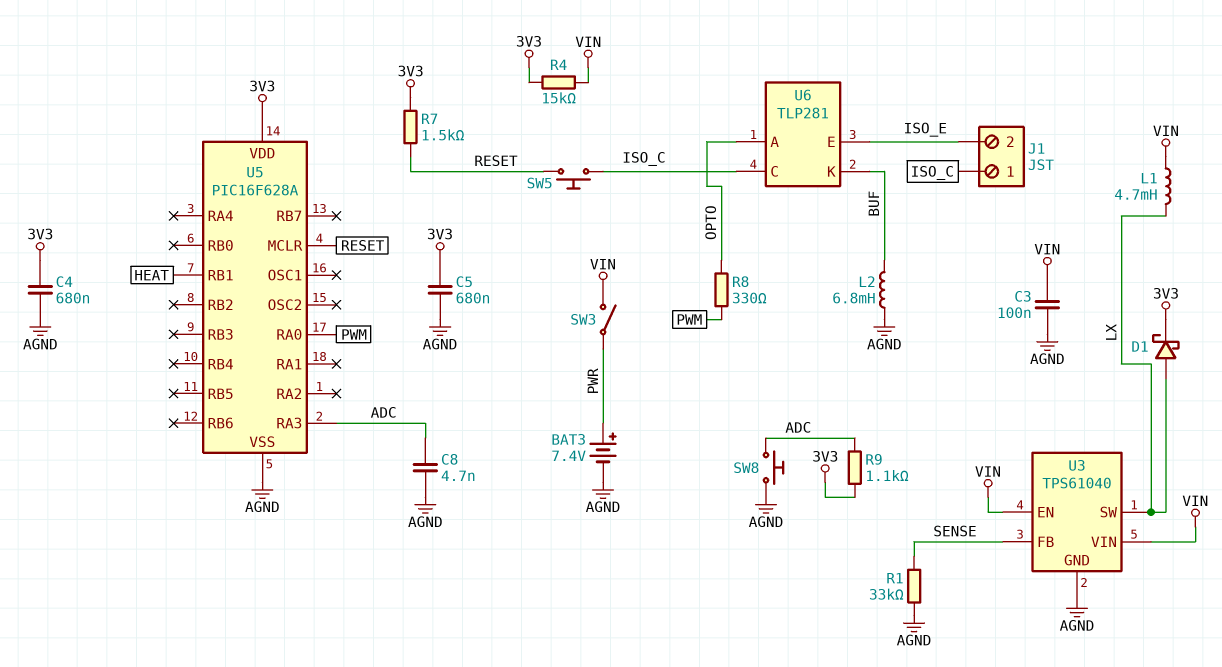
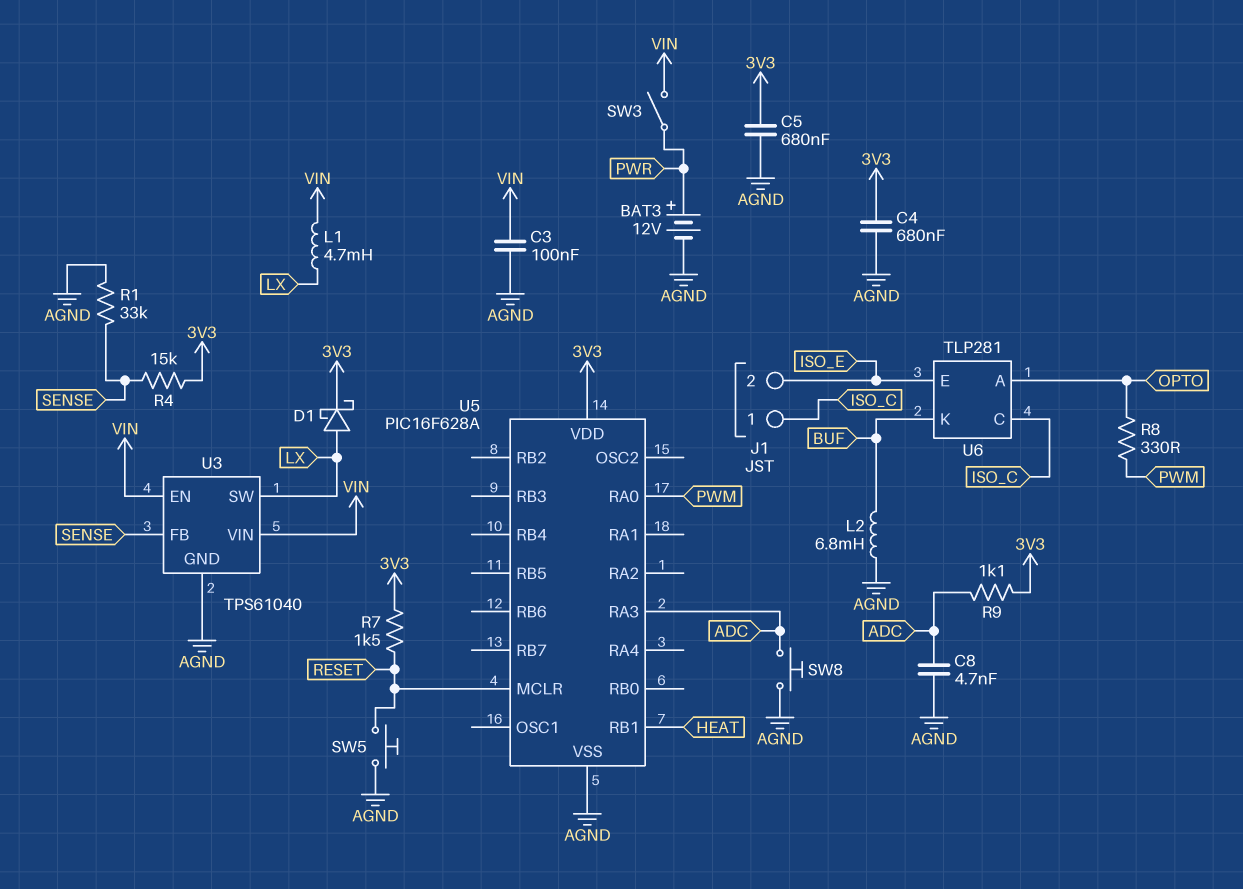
BAT3: 7.4V (plus PWR, minus AGND) -> 12V (plus PWR, minus AGND)
R4: 15k (3V3, VIN) -> 15k (3V3, SENSE)
SW5: button (ISO_C, RESET) -> button (AGND, RESET)

